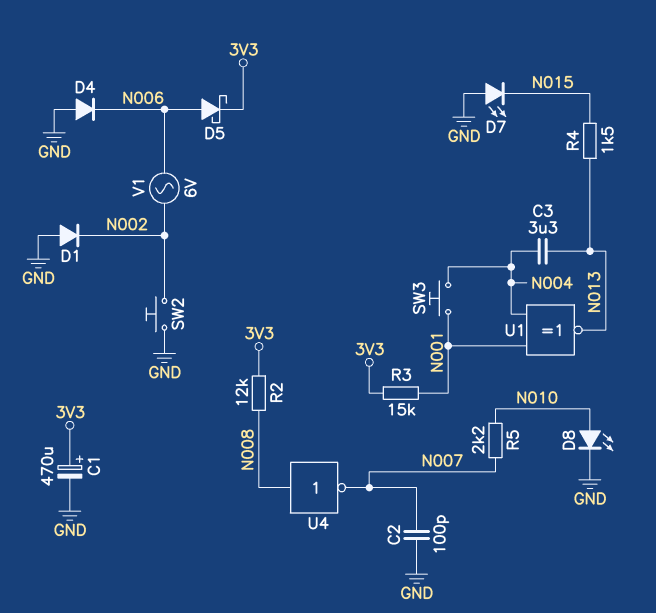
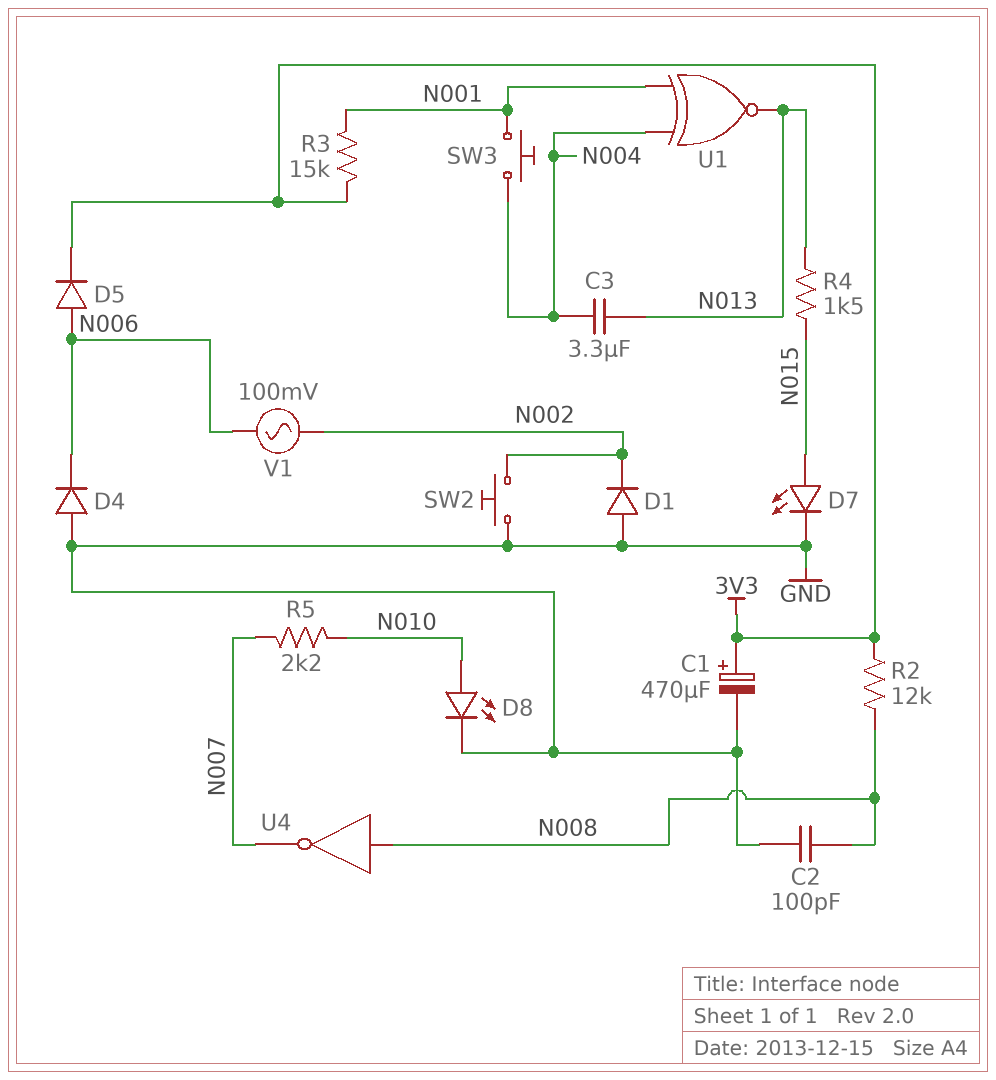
C2: 100pF (GND, N007) -> 100pF (GND, N008)
D5: schottky (A N006, K 3V3) -> diode (A N006, K 3V3)
D7: LED (A GND, K N015) -> LED (A N015, K GND)
V1: AC 6V (N002, N006) -> AC 100mV (N002, N006)

